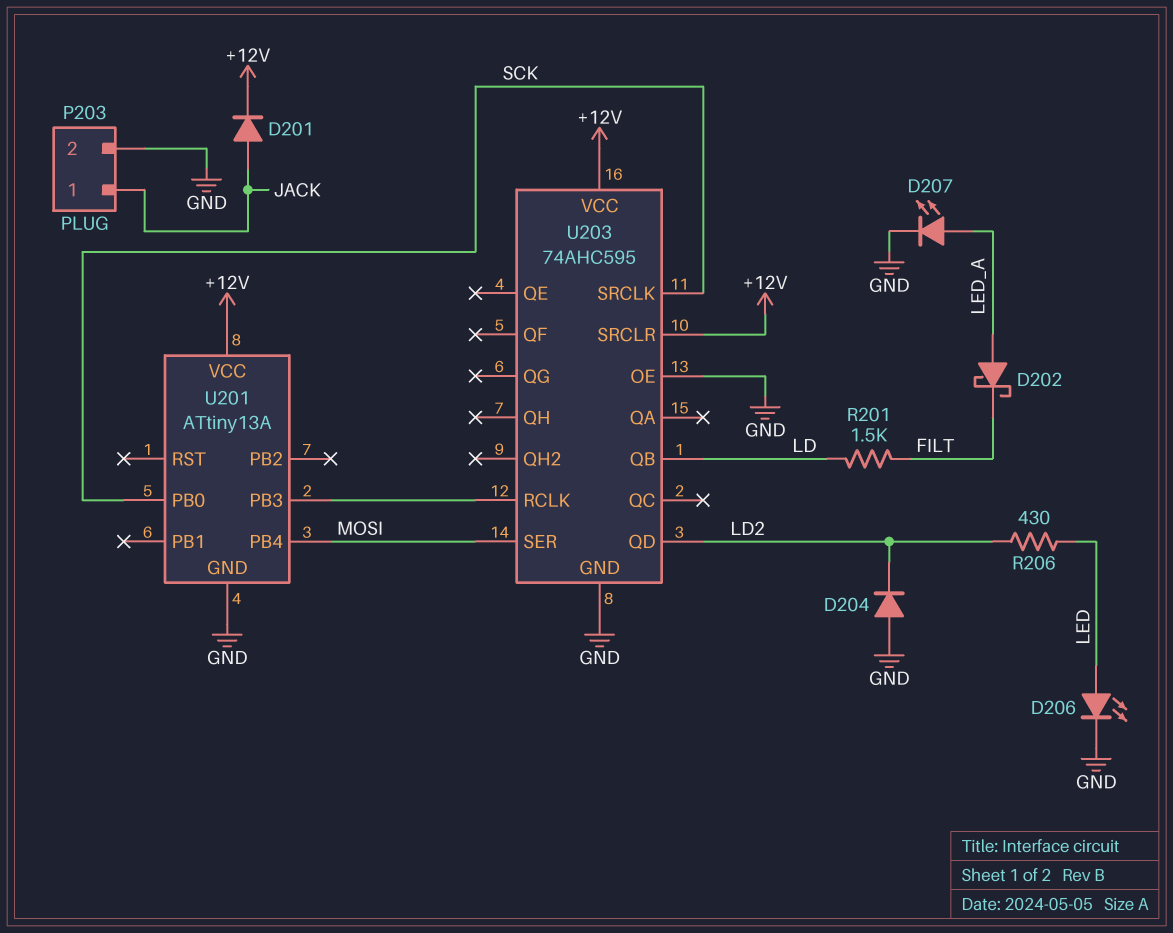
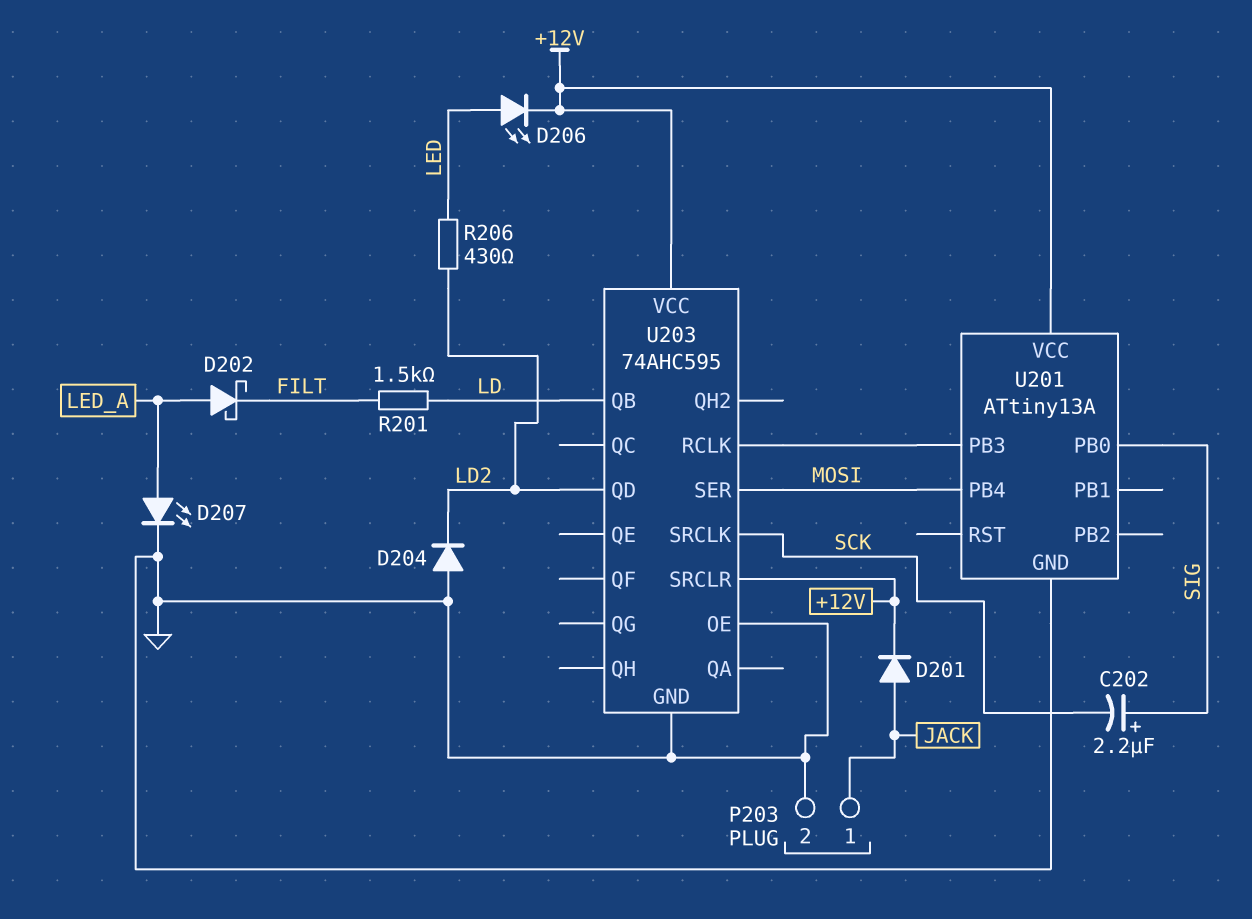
C202: none -> 2.2uF (plus SIG, minus SCK)
D206: LED (A LED, K GND) -> LED (A LED, K +12V)
U201 pin PB0: SCK -> SIG

